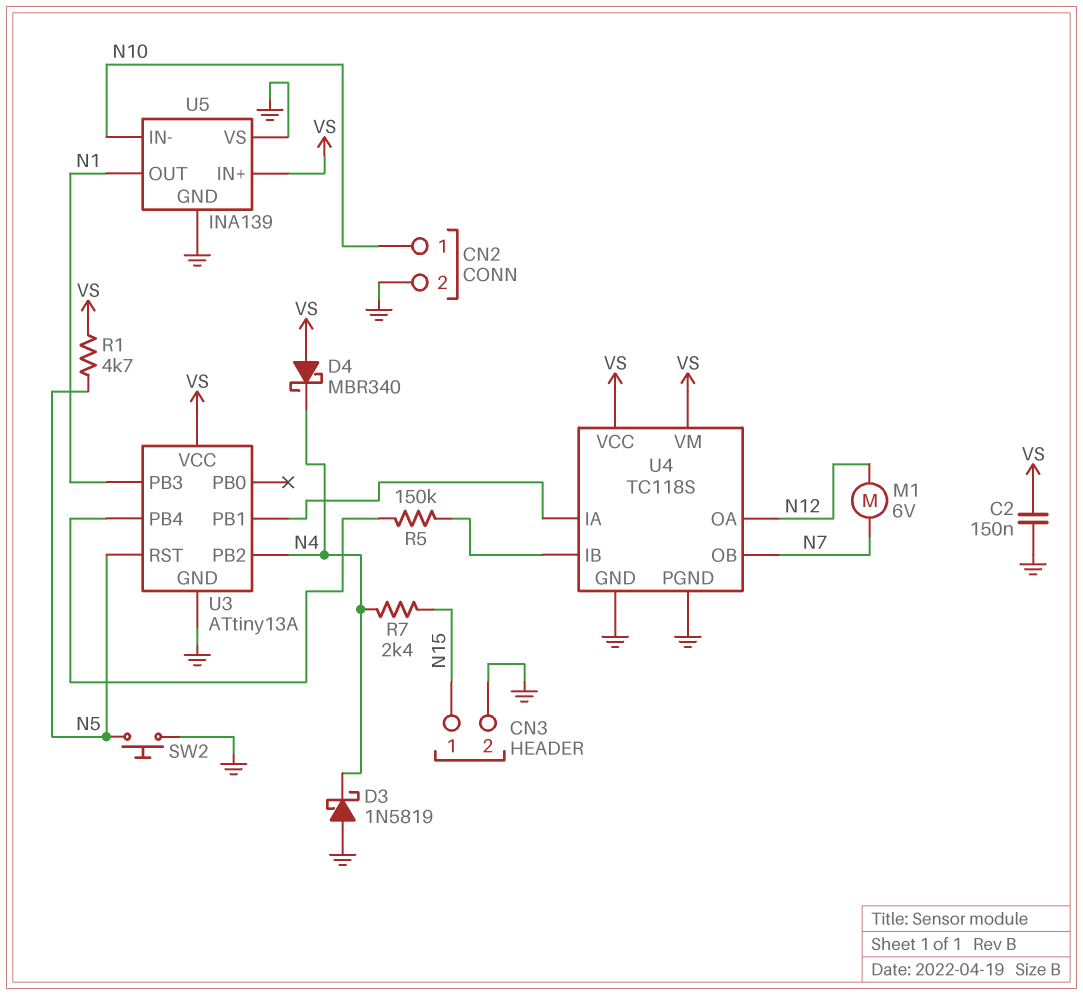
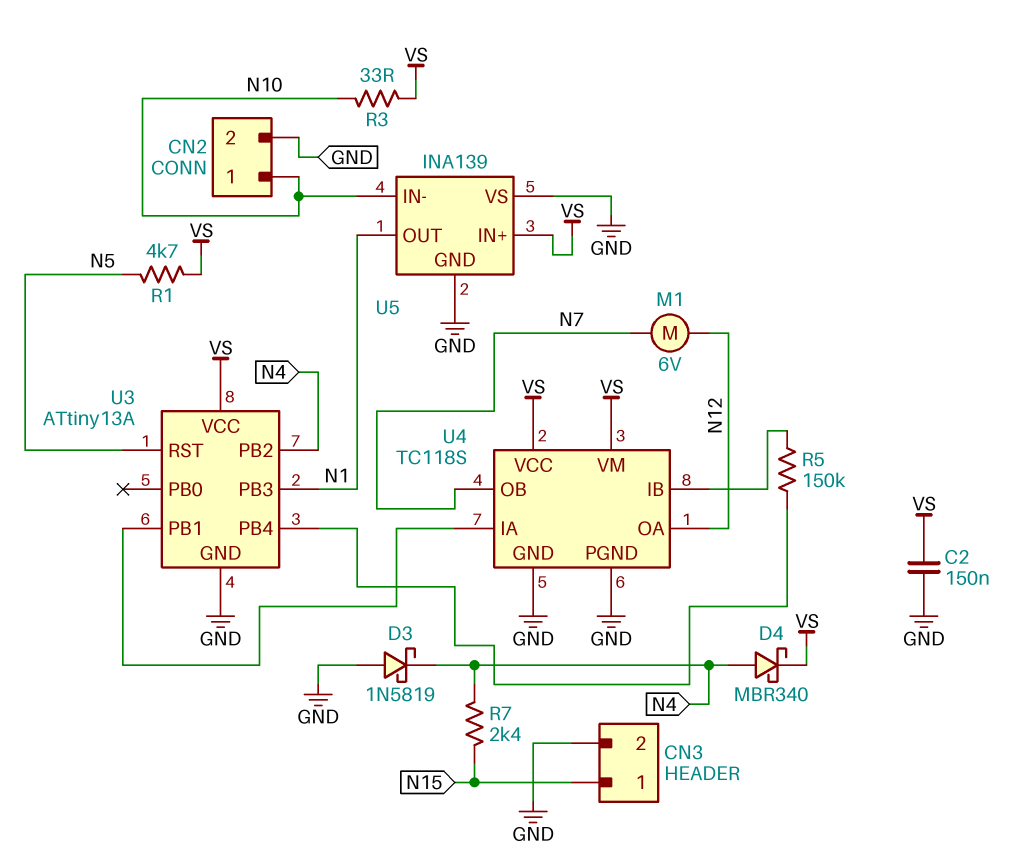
D4: schottky MBR340 (A VS, K N4) -> schottky MBR340 (A N4, K VS)
R3: none -> 33 (N10, VS)
SW2: button (GND, N5) -> none

